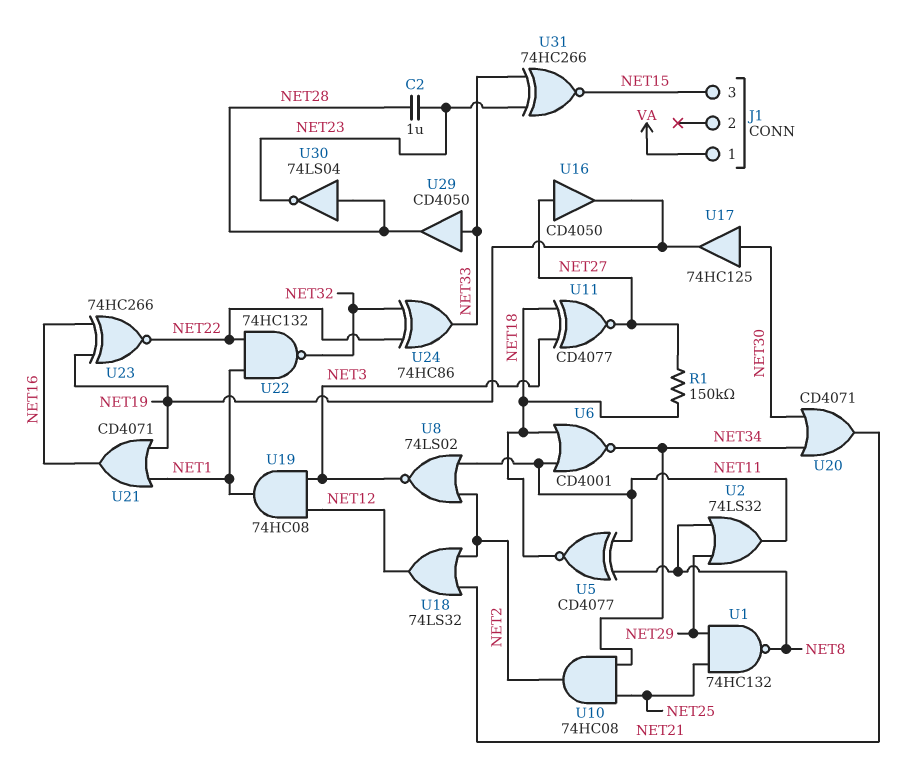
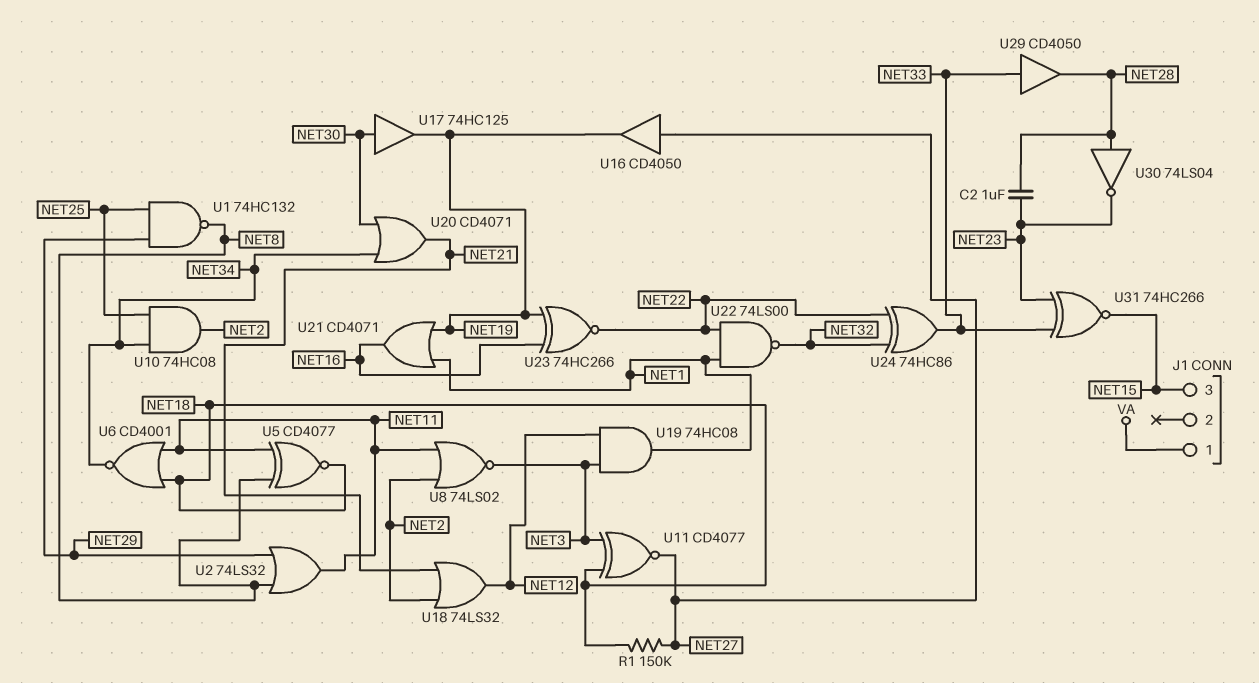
U22: NAND 74HC132 (in NET1, in NET22, out NET32) -> NAND 74LS00 (in NET1, in NET22, out NET32)

